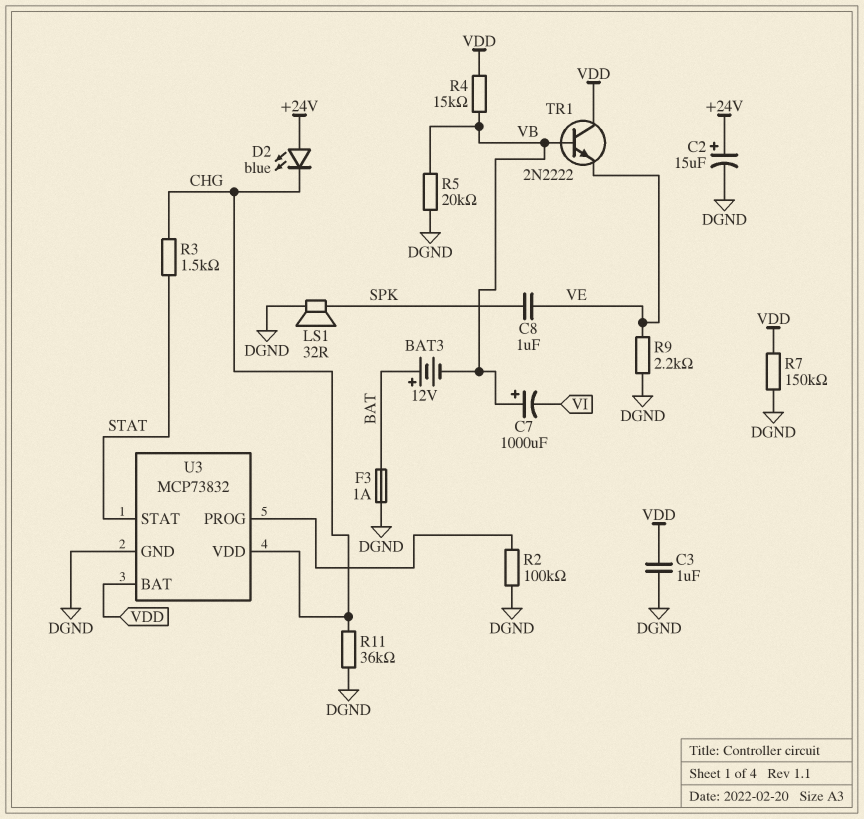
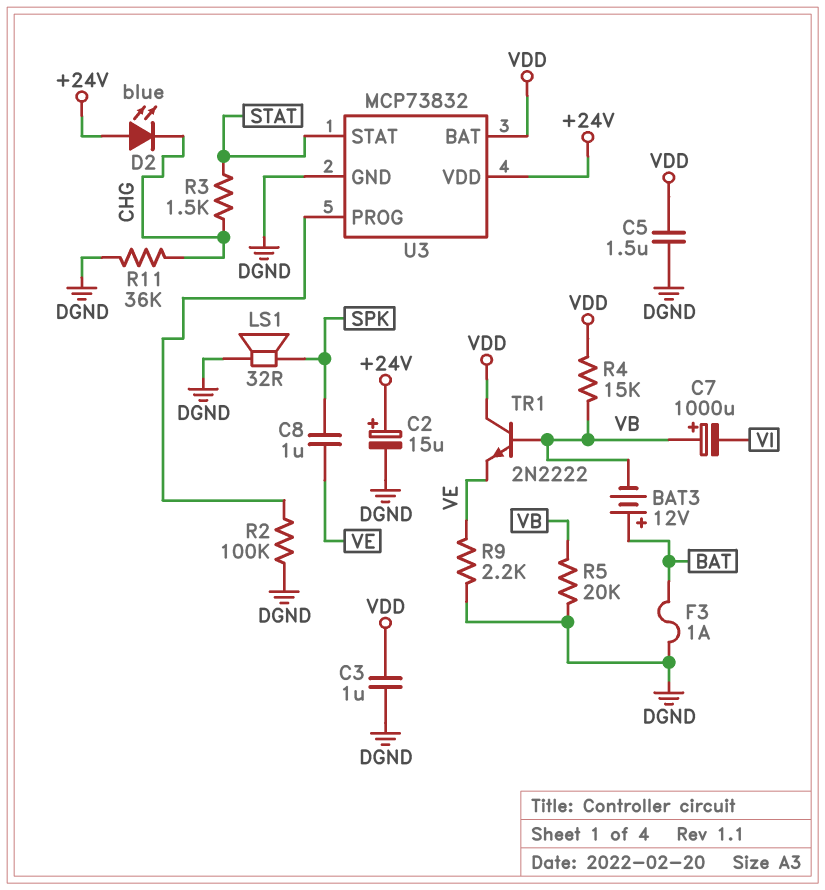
C5: none -> 1.5uF (DGND, VDD)
R7: 150k (DGND, VDD) -> none
U3 pin VDD: CHG -> +24V

